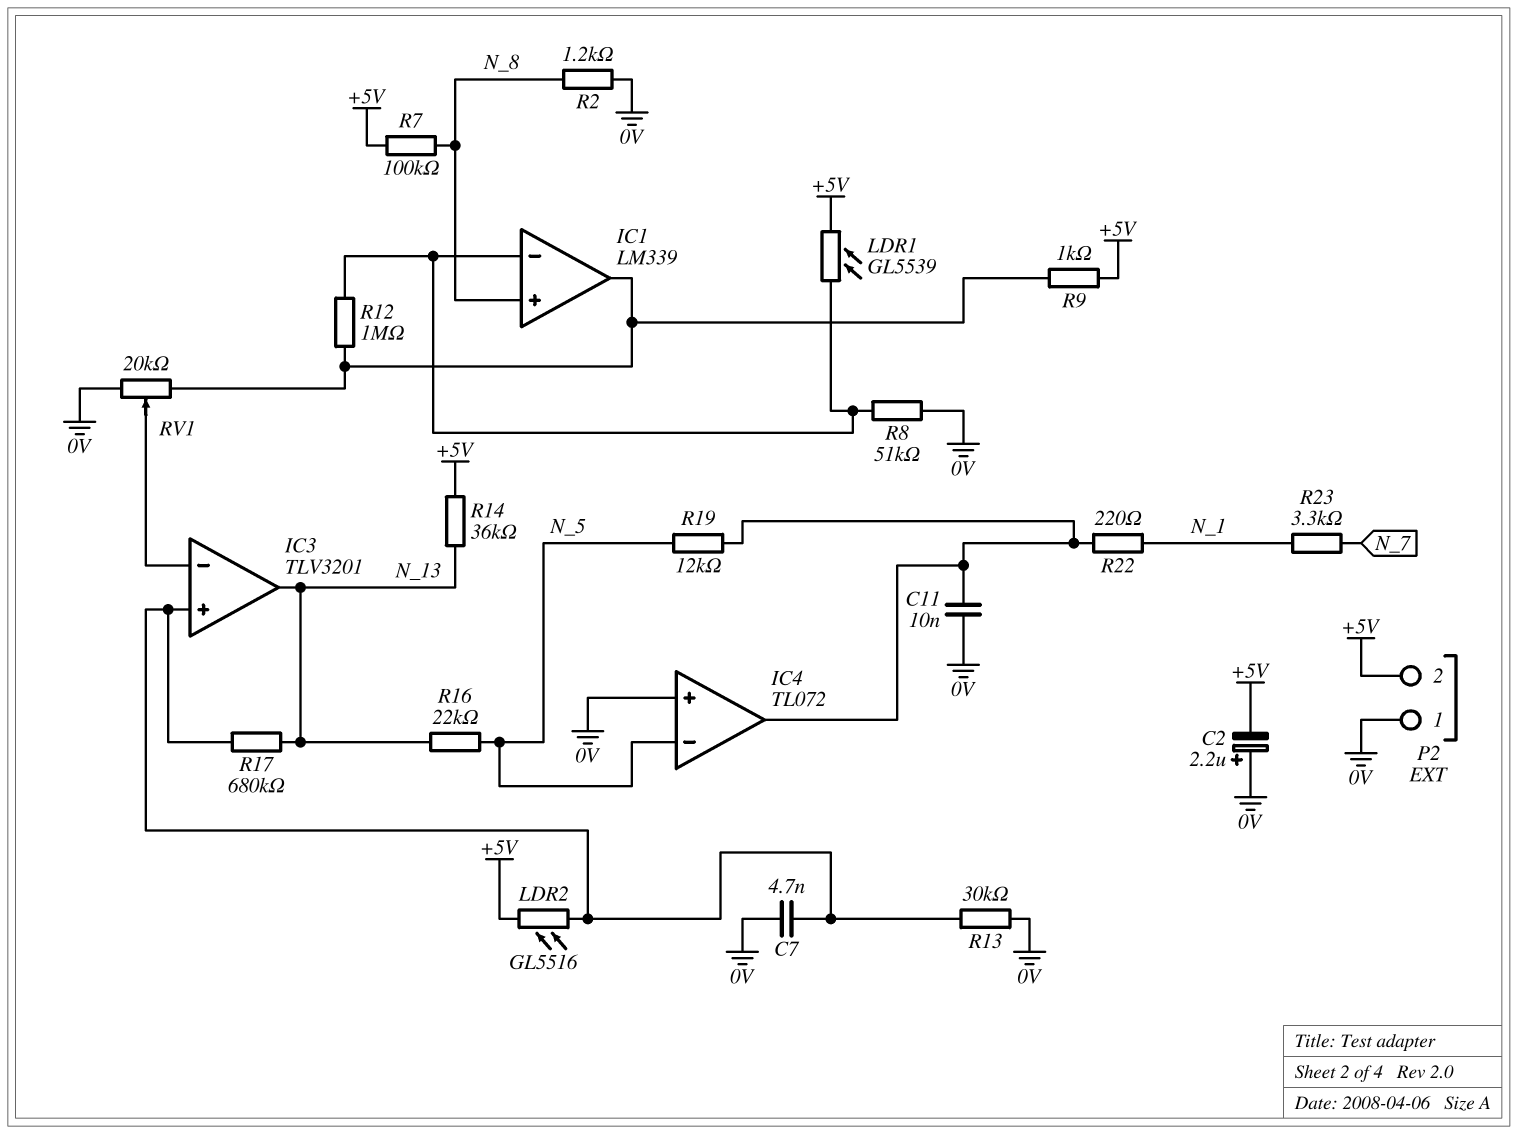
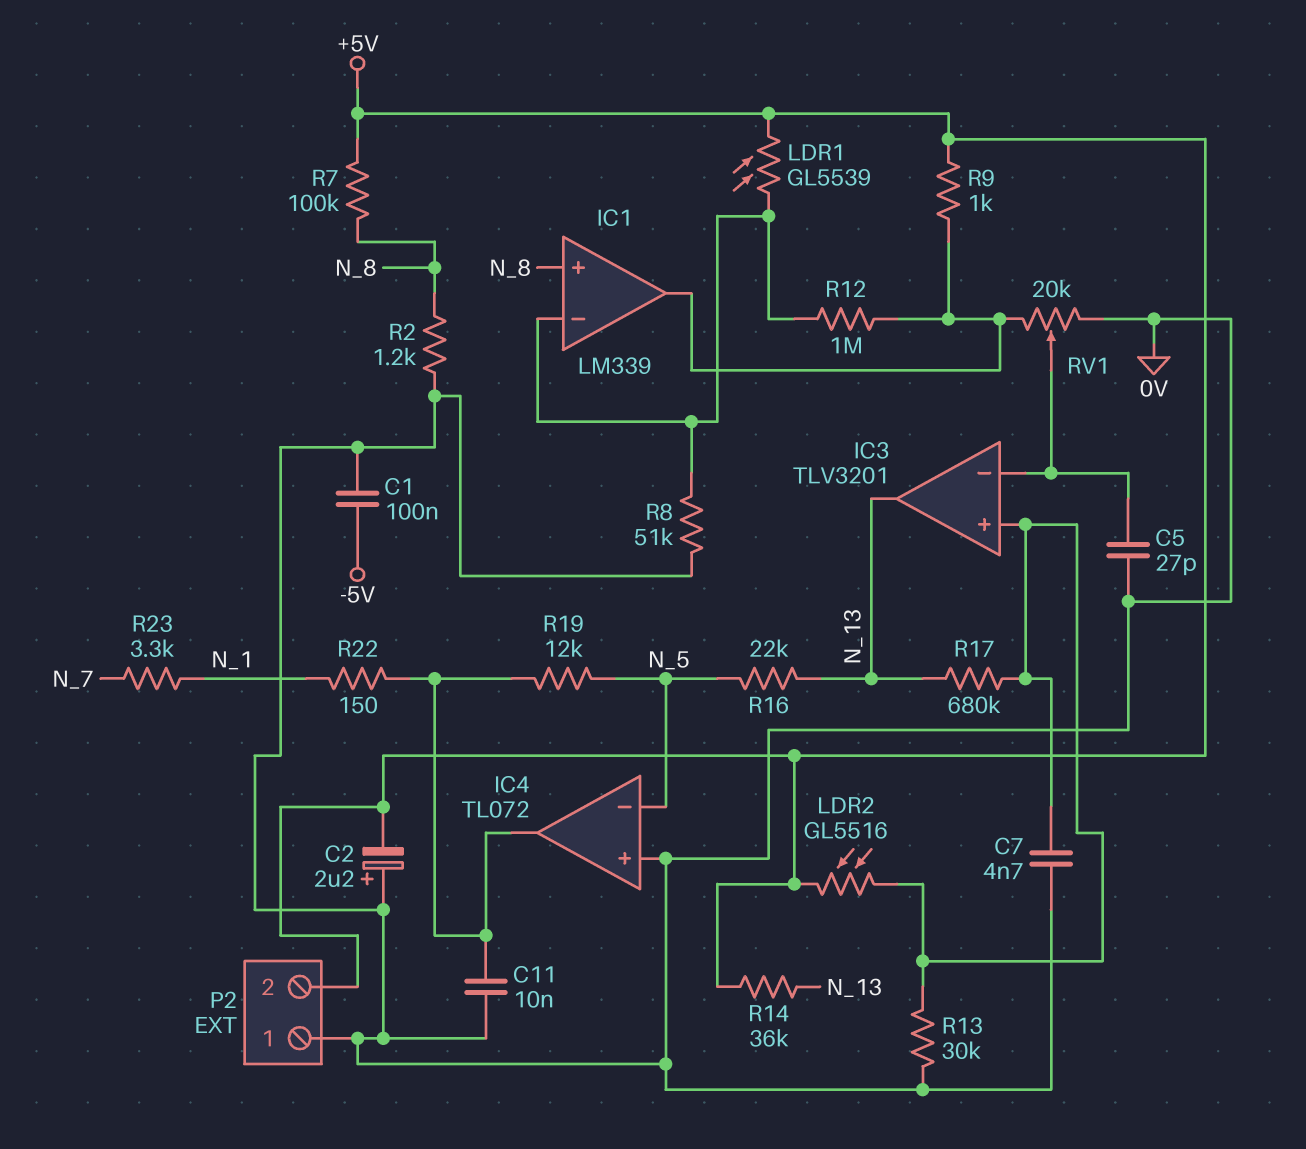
C1: none -> 100nF (-5V, 0V)
C5: none -> 27pF (0V, IC3/in-)
R22: 220 (IC4/out, N_1) -> 150 (IC4/out, N_1)

